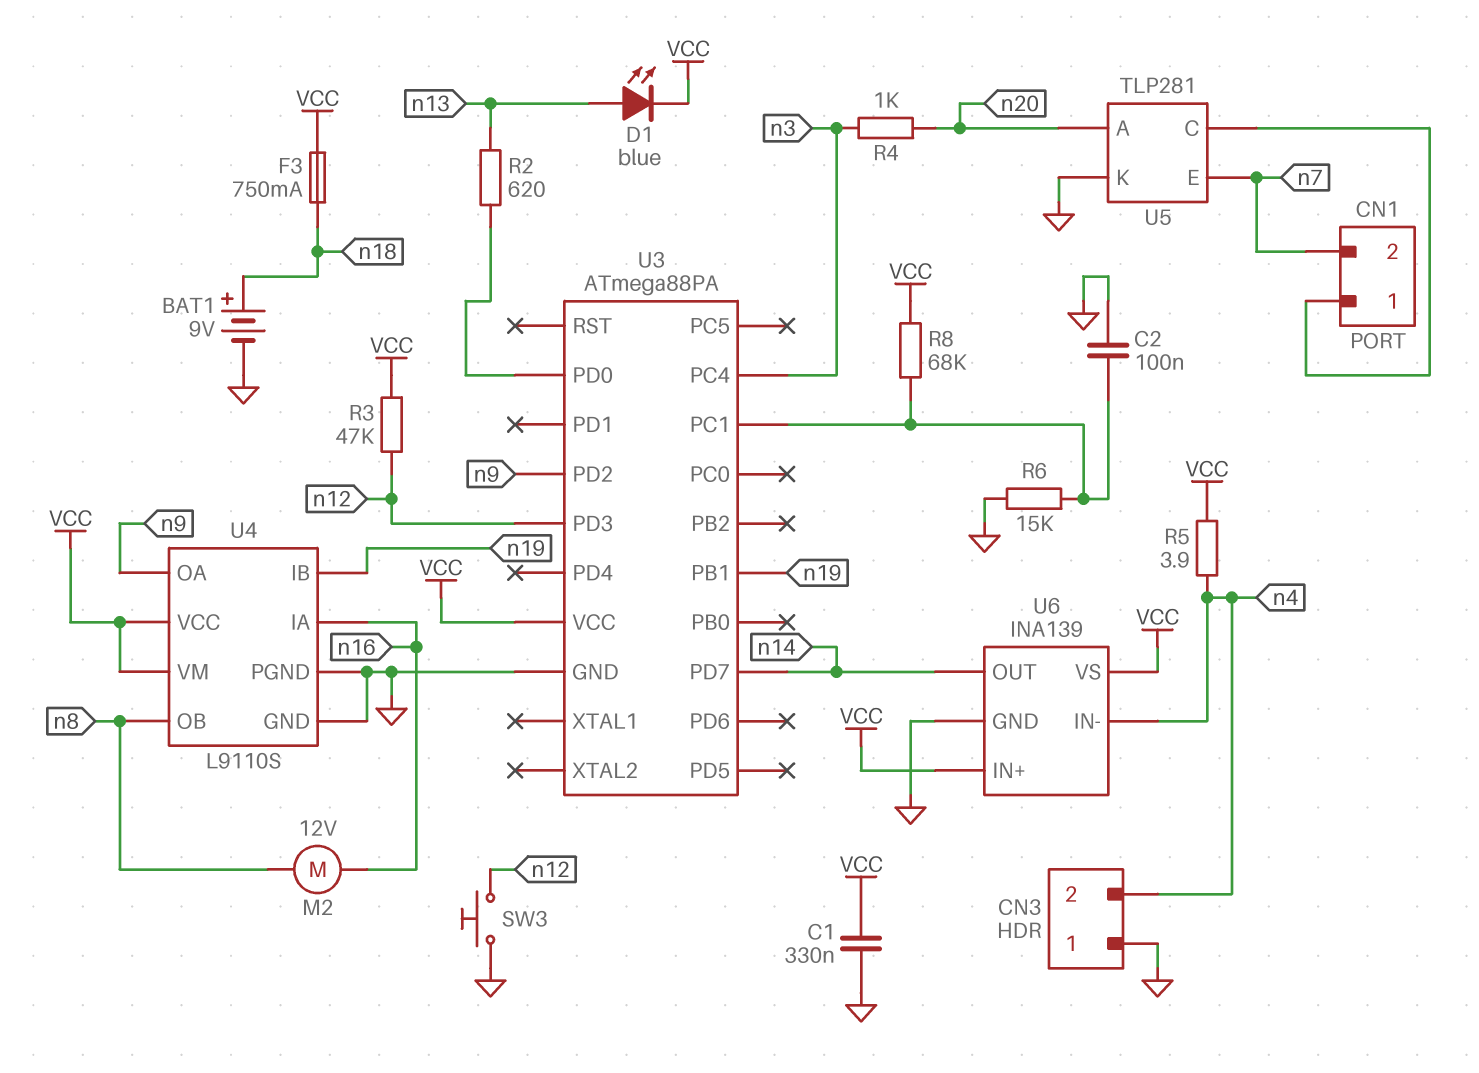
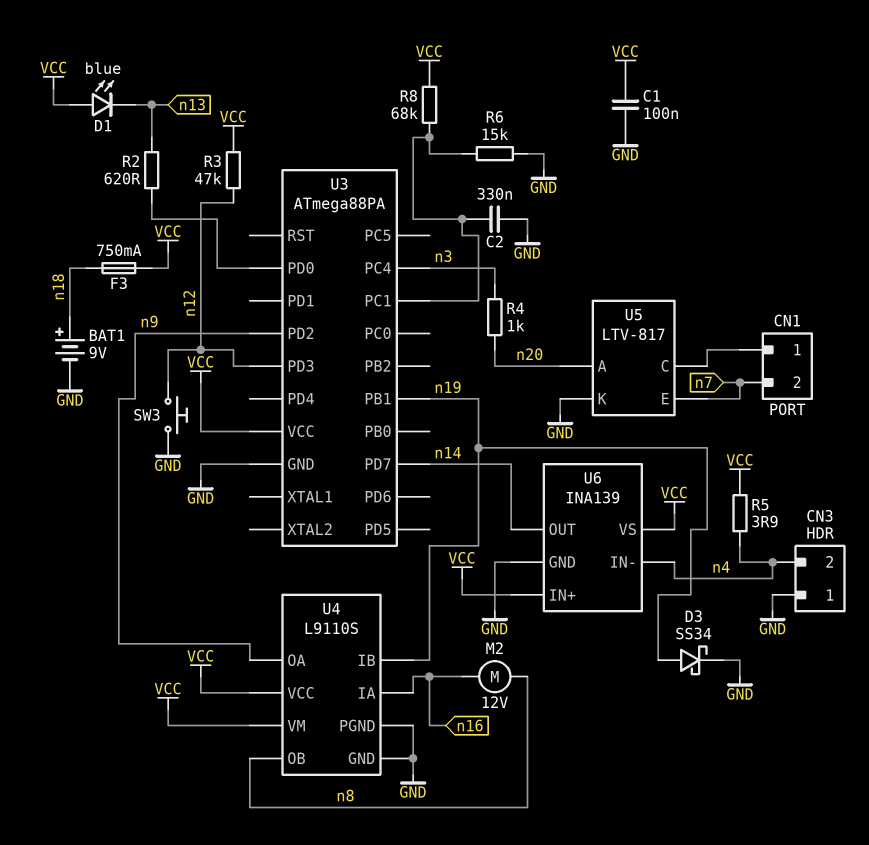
C1: 330nF (GND, VCC) -> 100nF (GND, VCC)
C2: 100nF (GND, U3/PC1) -> 330nF (GND, U3/PC1)
D1: LED blue (A n13, K VCC) -> LED blue (A VCC, K n13)
D3: none -> schottky SS34 (A n19, K GND)
U5: TLP281 -> LTV-817

